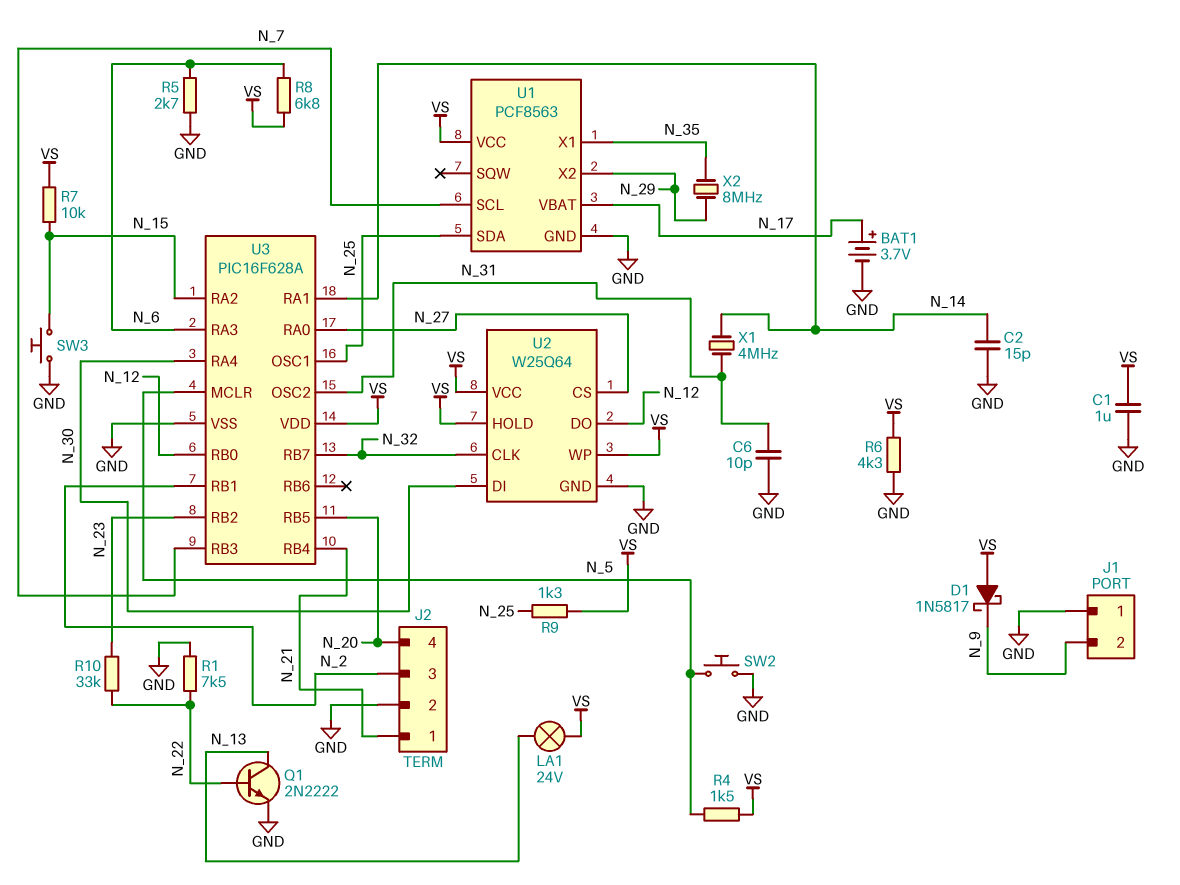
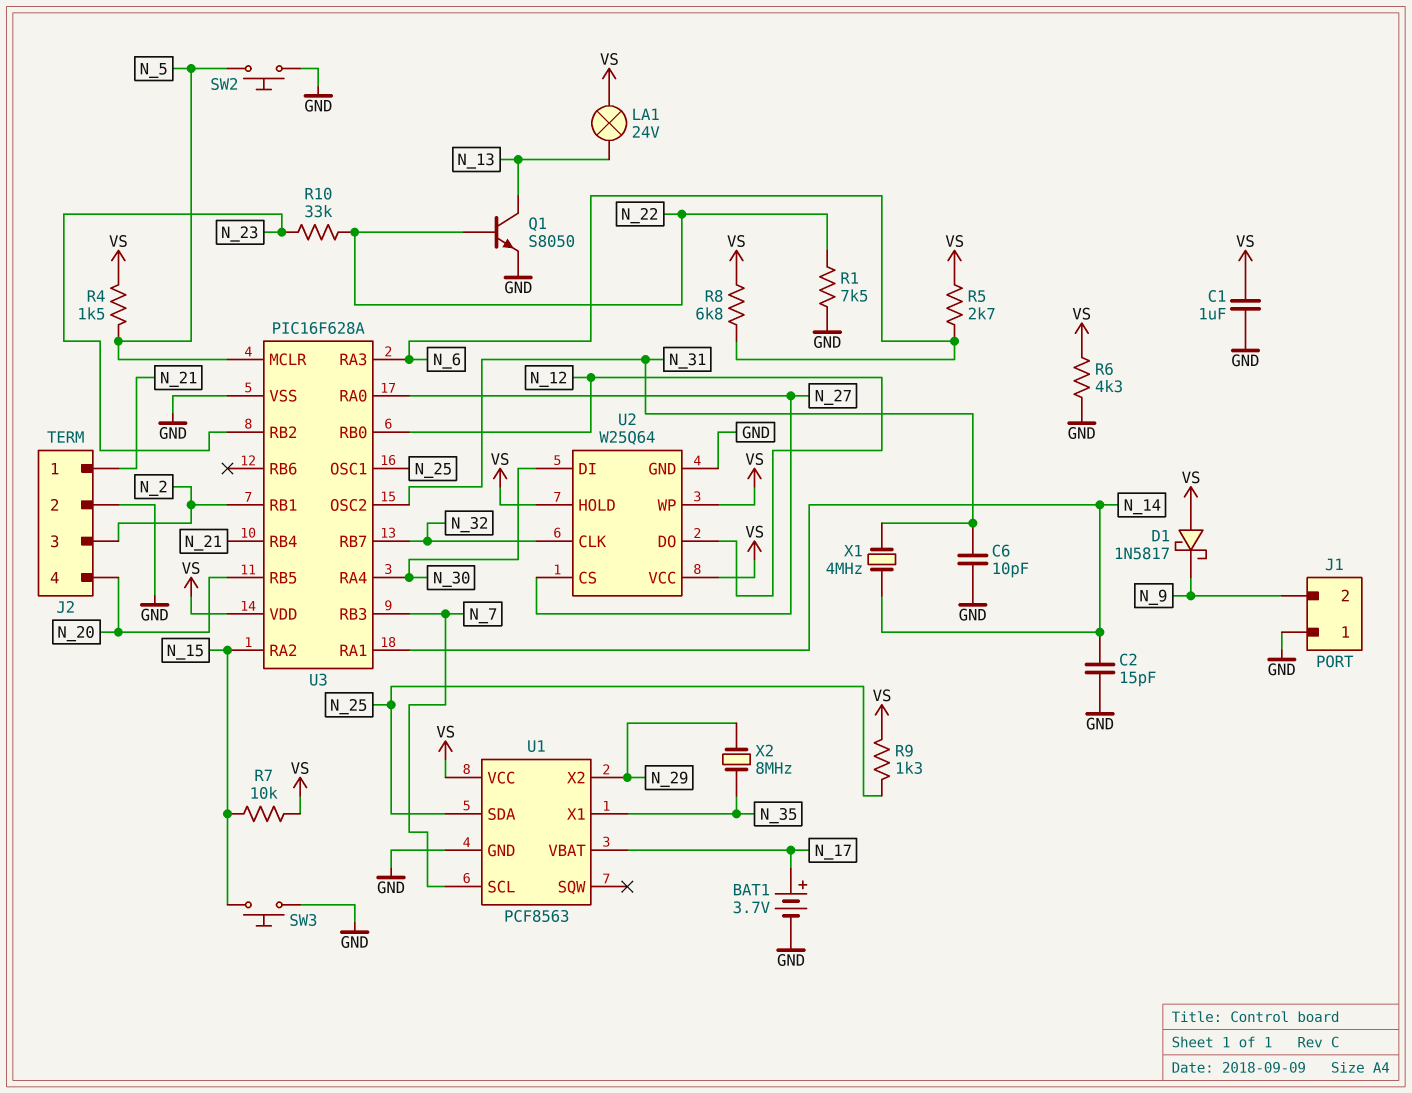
Q1: NPN 2N2222 (B N_22, C N_13, E GND) -> NPN S8050 (B N_22, C N_13, E GND)
R5: 2.7k (GND, N_6) -> 2.7k (N_6, VS)

